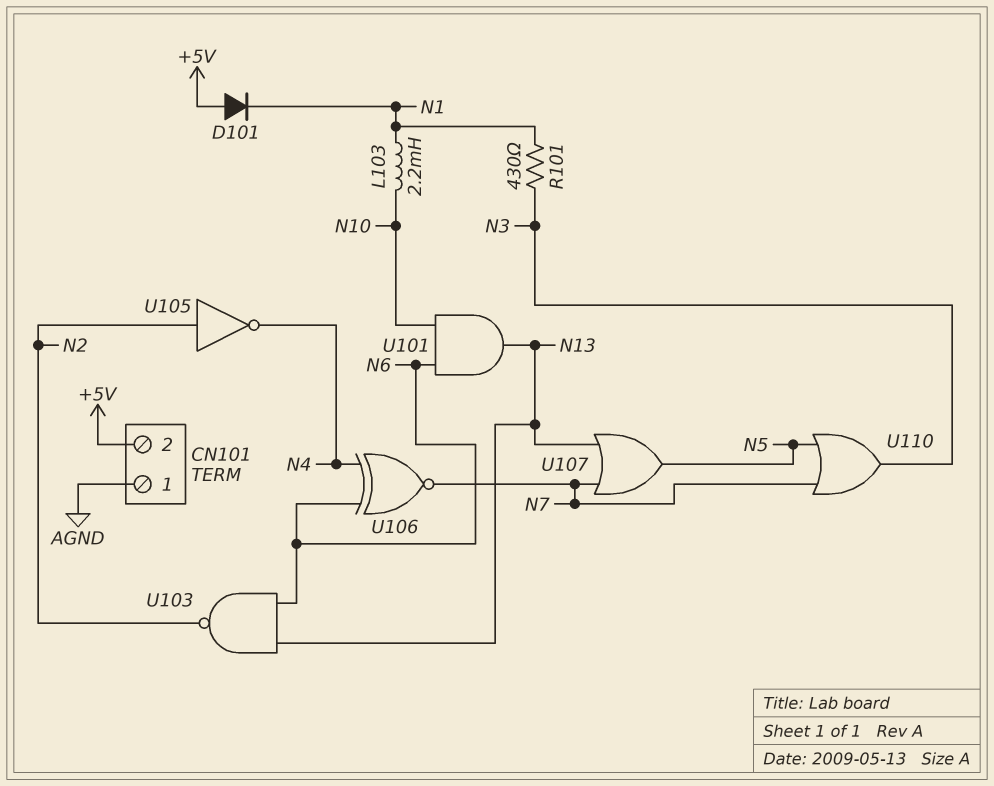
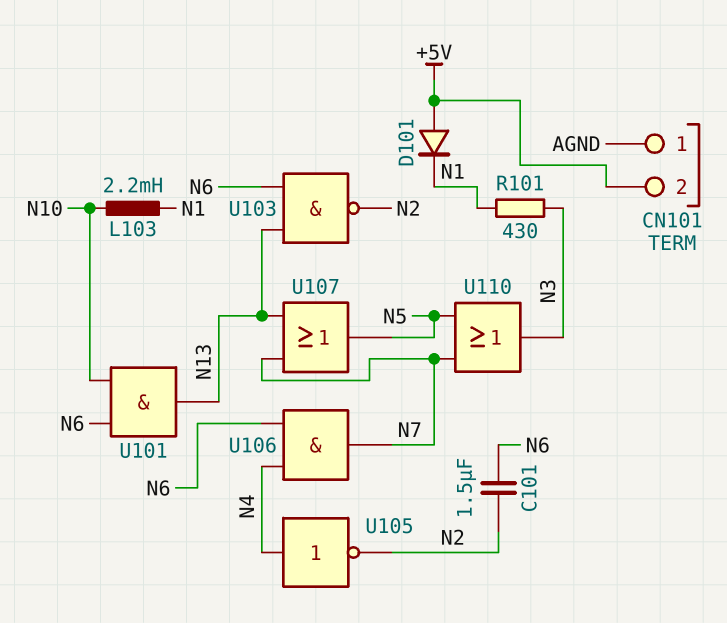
C101: none -> 1.5uF (N2, N6)
U105: NOT (in N2, out N4) -> NOT (in N4, out N2)
U106: XNOR (in N4, in N6, out N7) -> AND (in N4, in N6, out N7)

